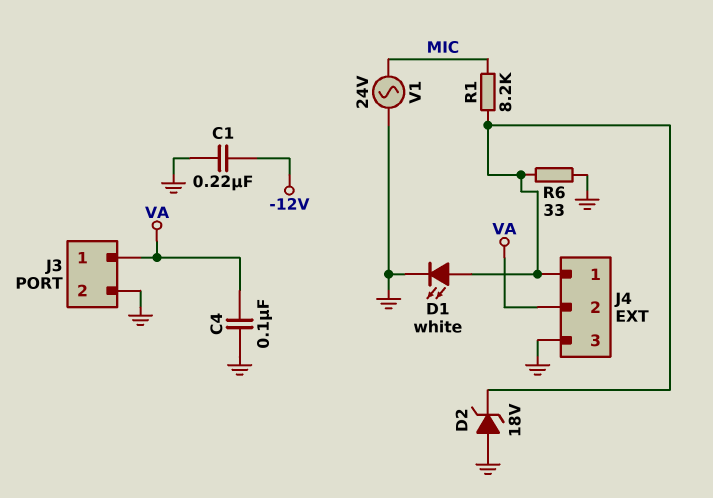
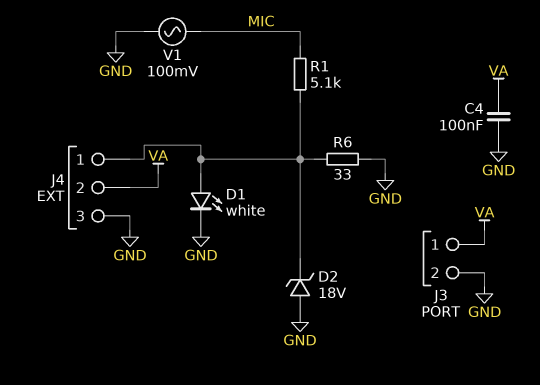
C1: 220nF (-12V, GND) -> none
R1: 8.2k (J4/1, MIC) -> 5.1k (J4/1, MIC)
V1: AC 24V (GND, MIC) -> AC 100mV (GND, MIC)

